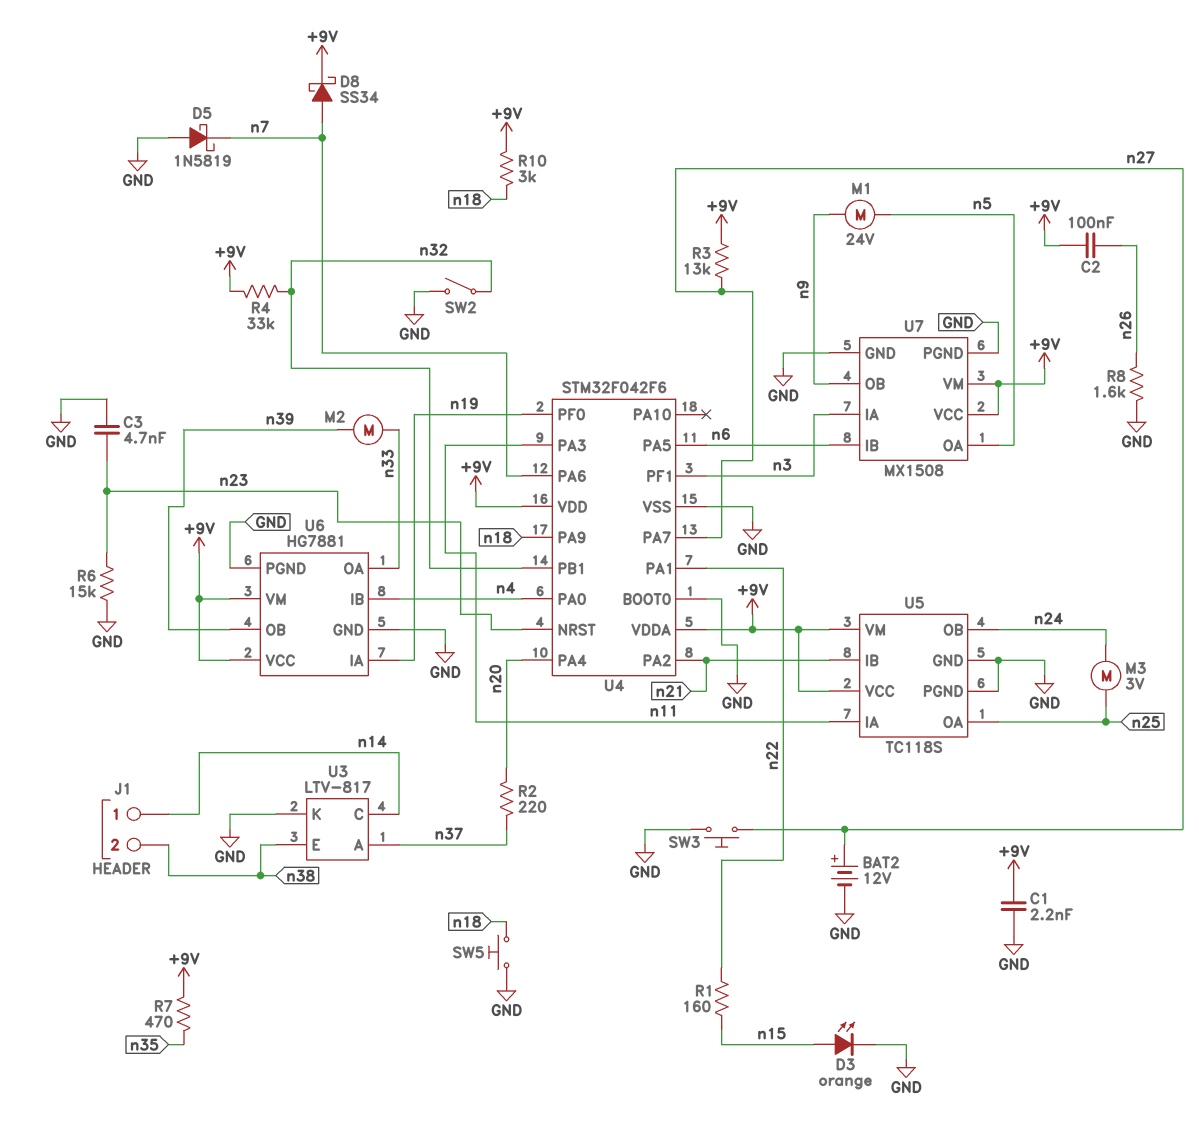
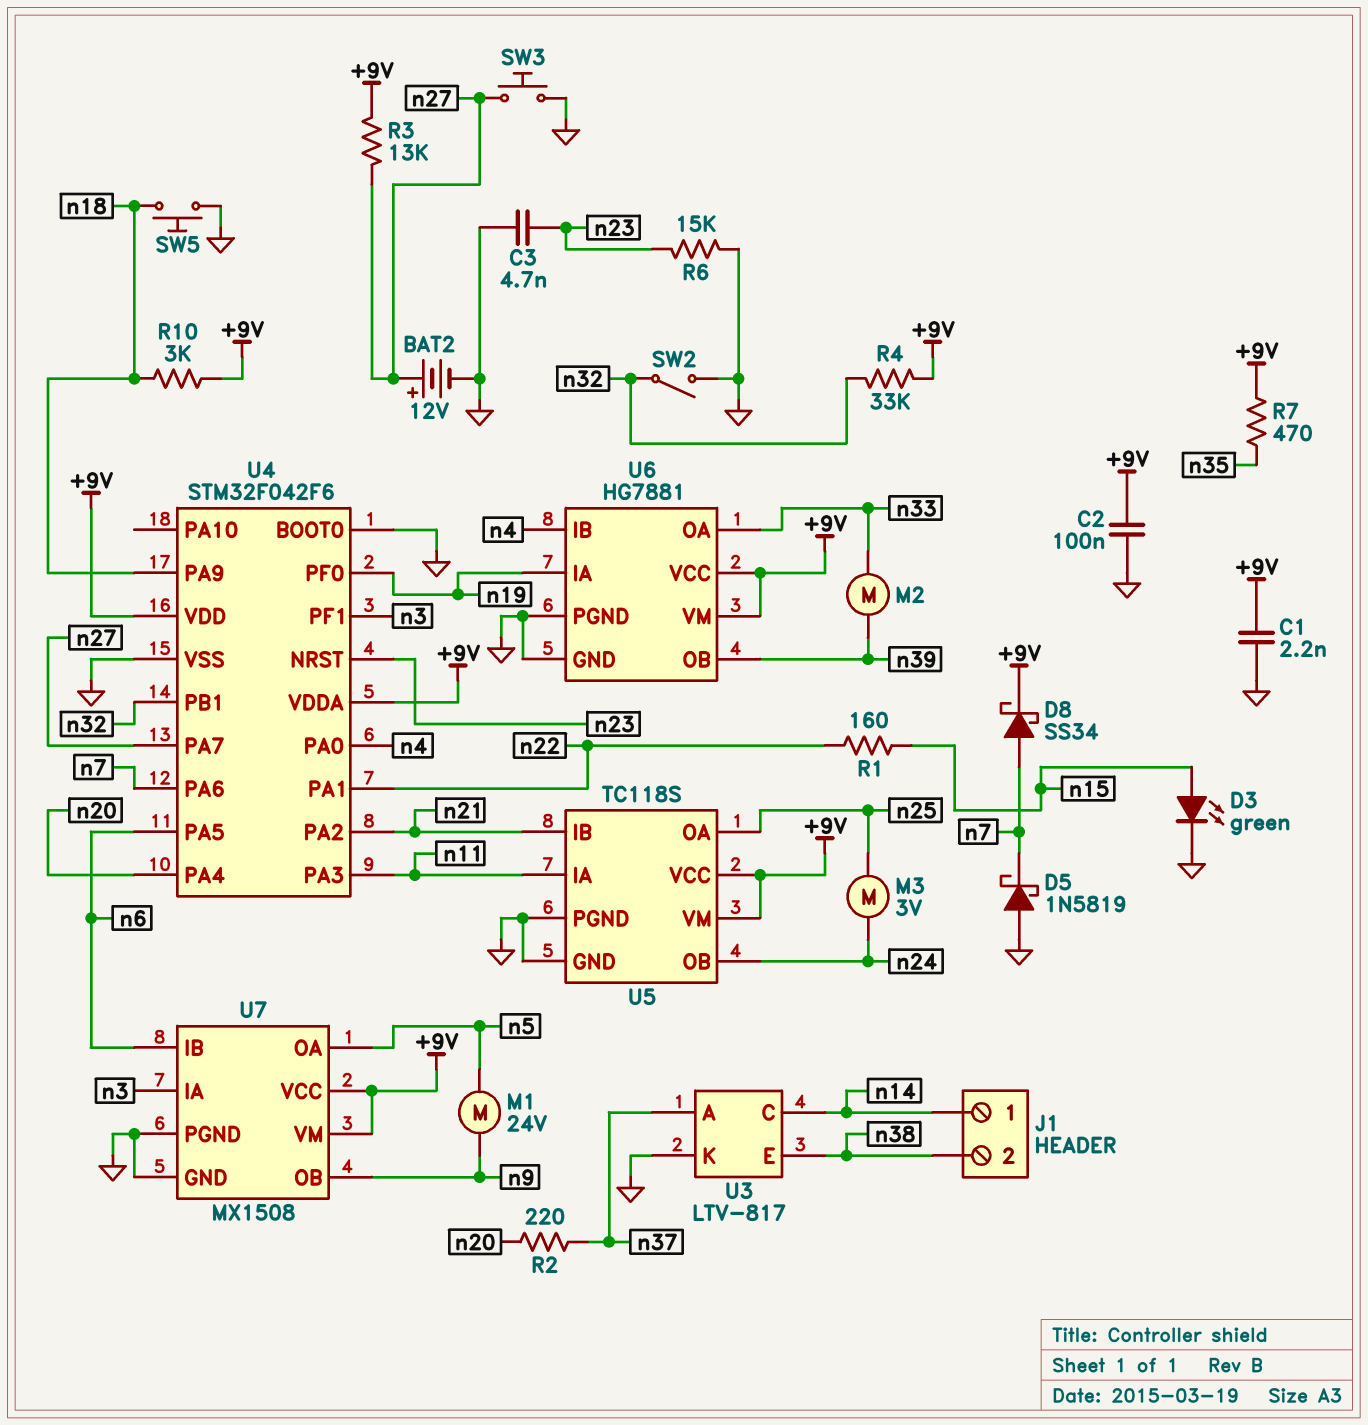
C2: 100nF (+9V, n26) -> 100nF (+9V, GND)
D3: LED orange (A n15, K GND) -> LED green (A n15, K GND)
R8: 1.6k (GND, n26) -> none

